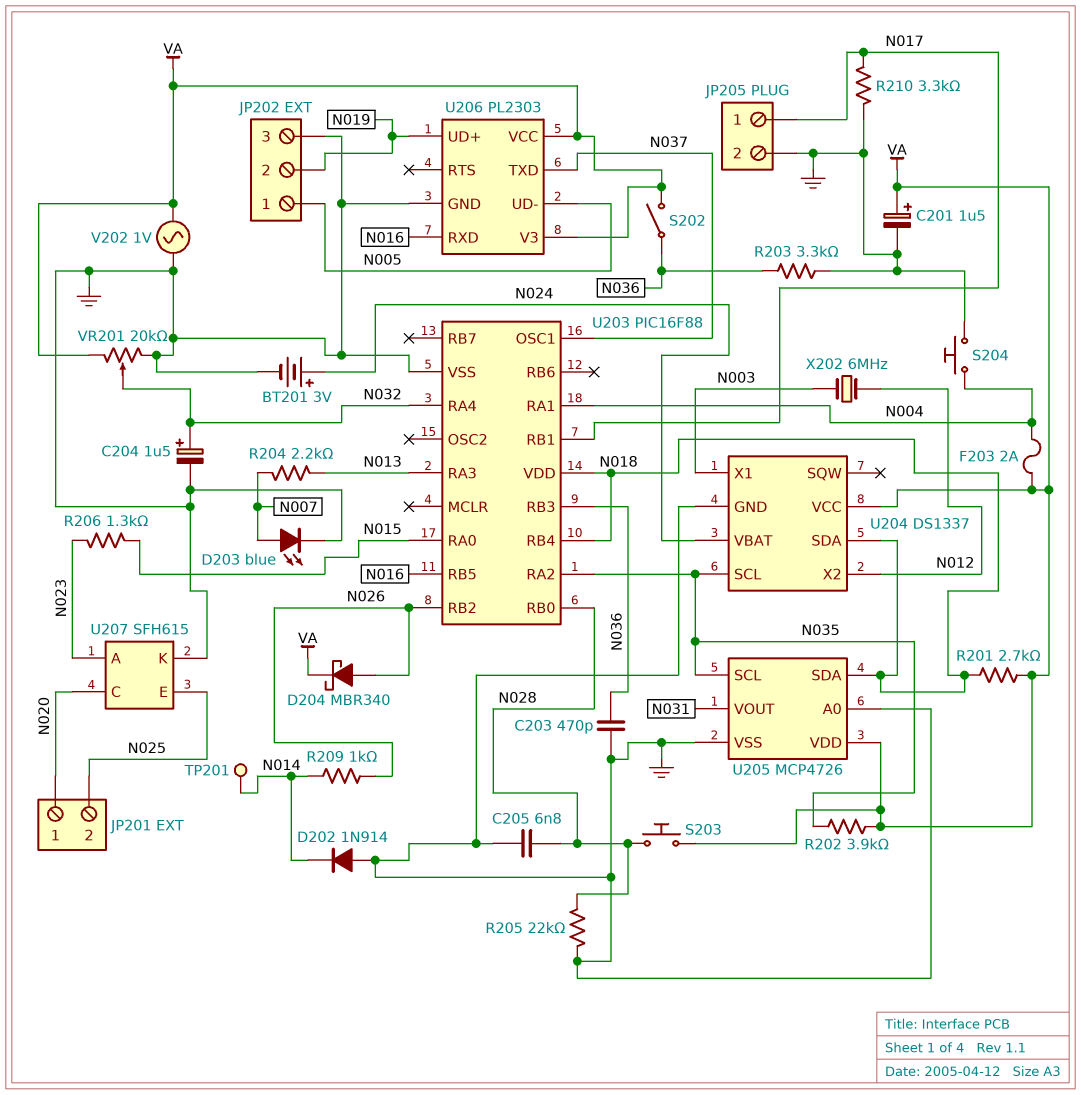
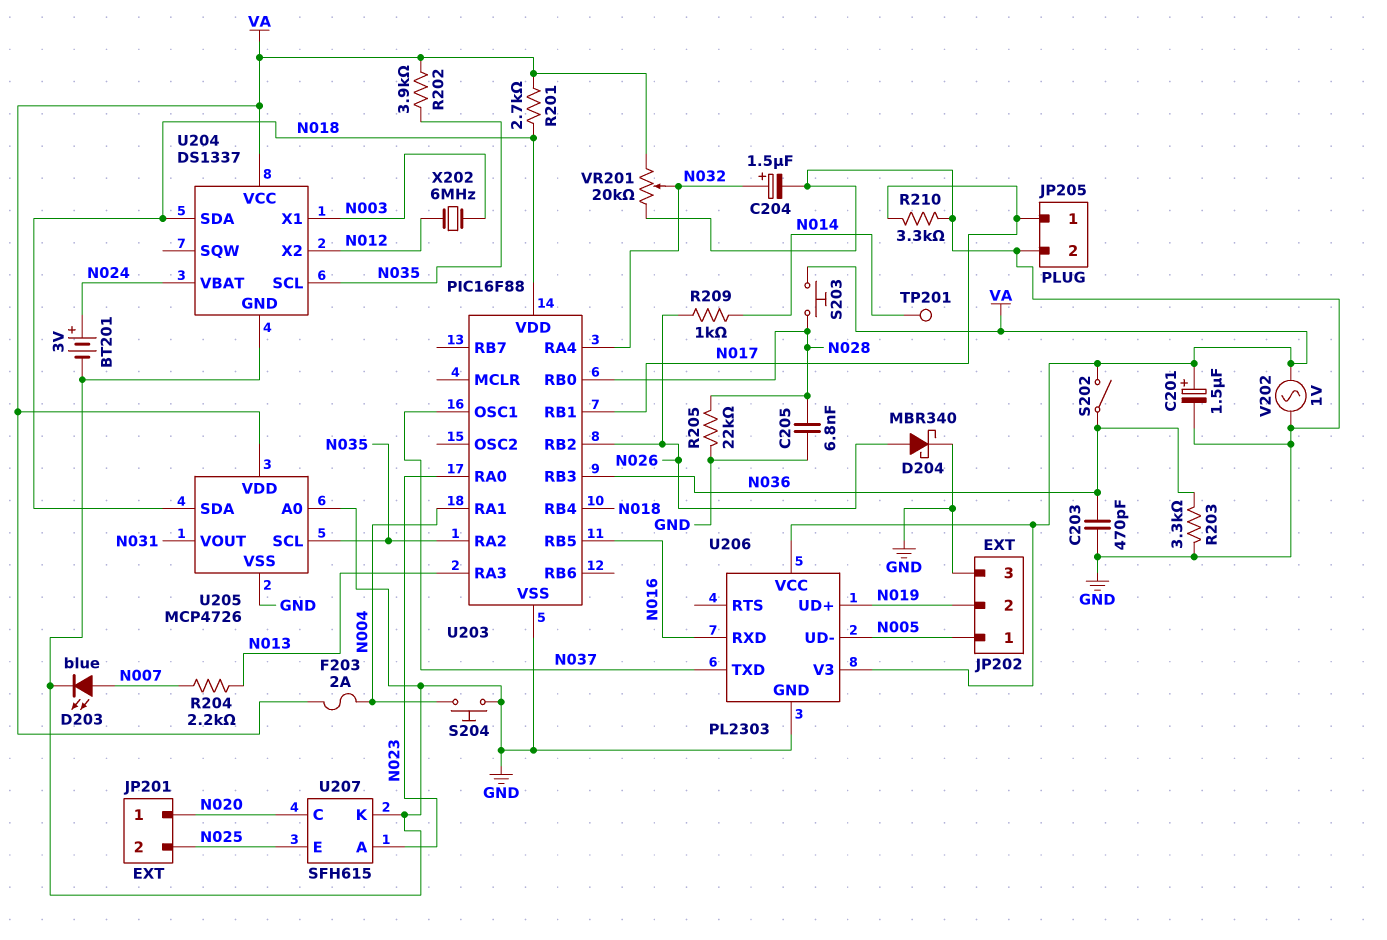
D202: diode 1N914 (A GND, K N014) -> none
D204: schottky MBR340 (A N026, K VA) -> schottky MBR340 (A N026, K GND)
R206: 1.3k (N015, N023) -> none
U203 pin RA0: N015 -> N023

